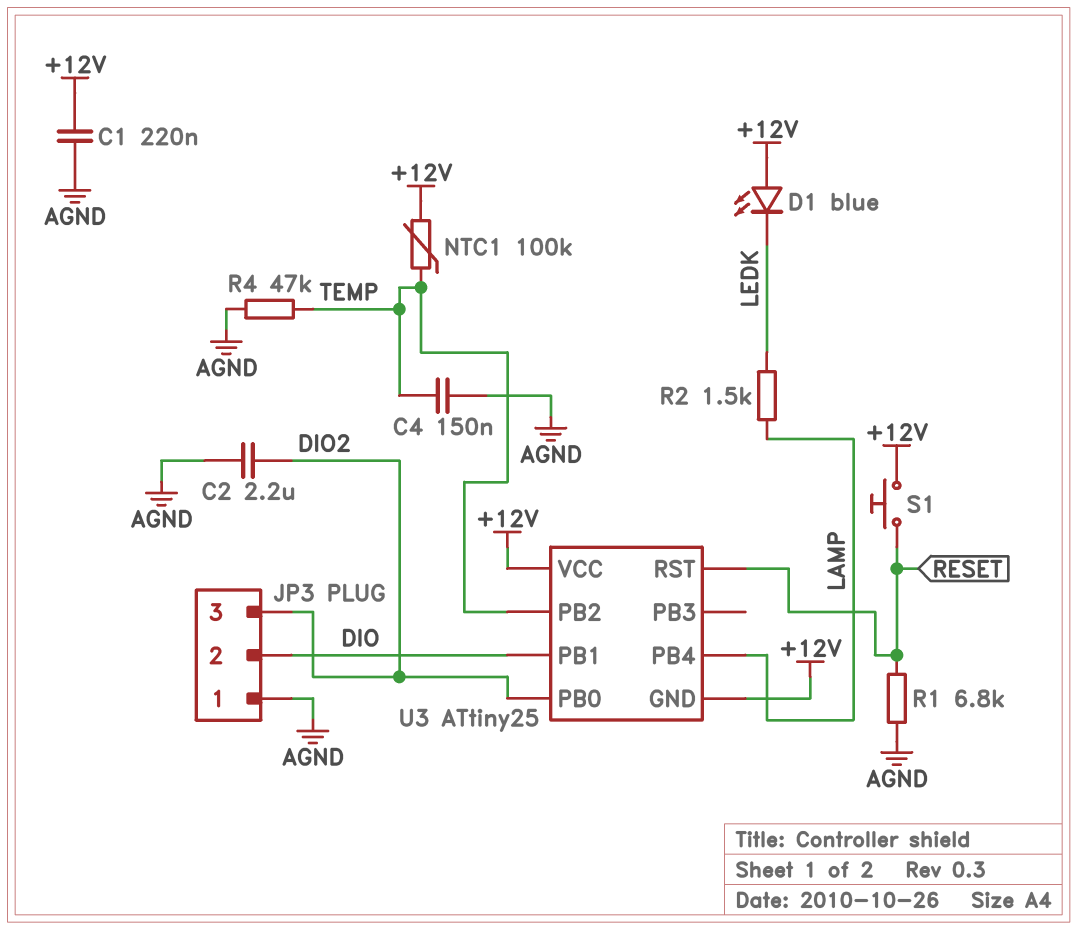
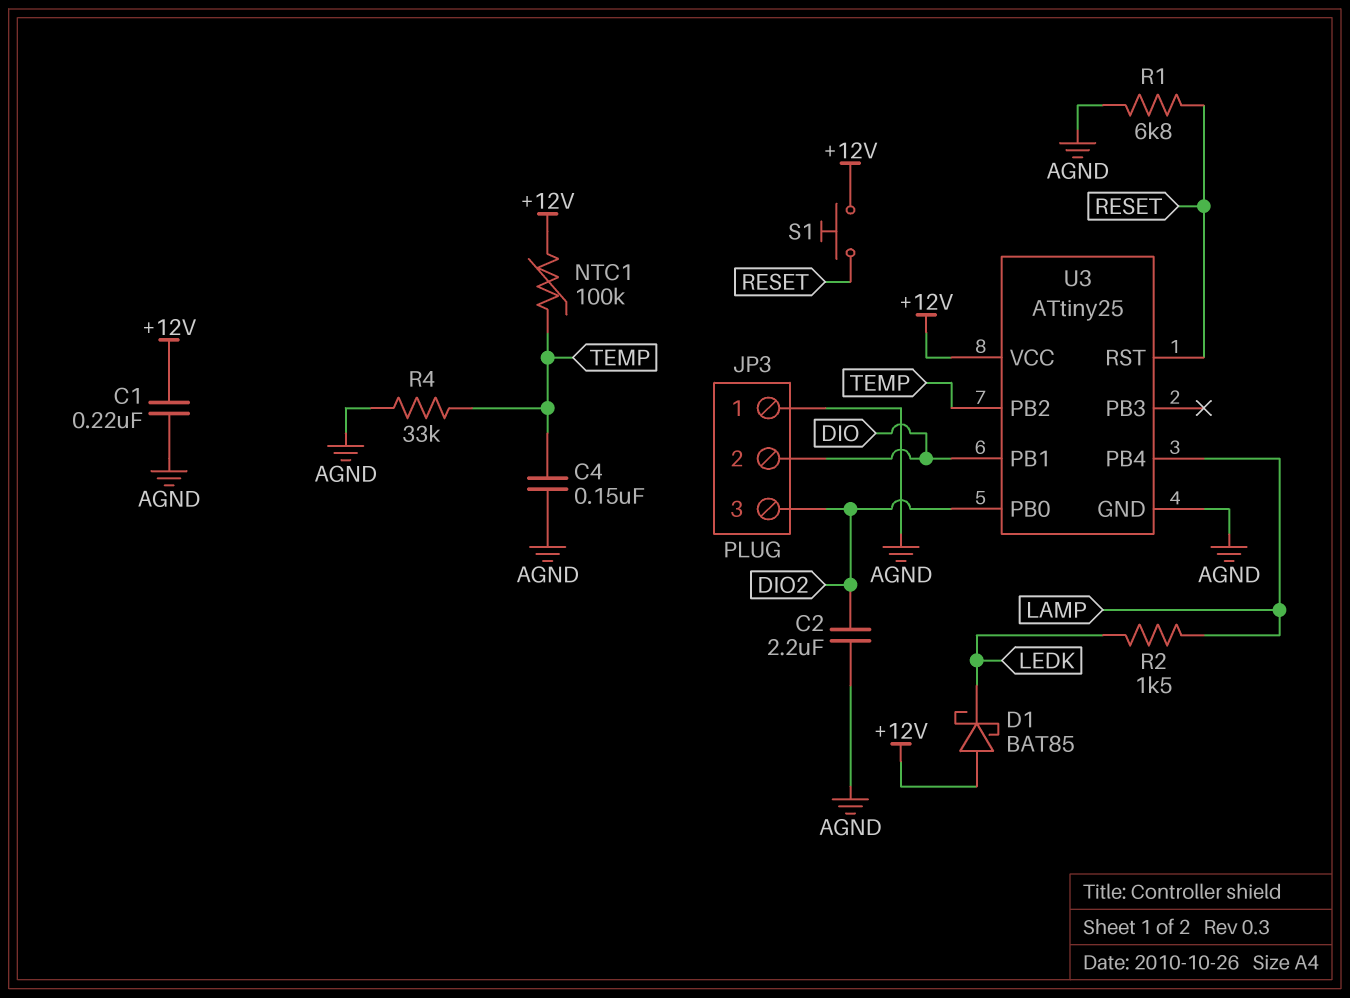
D1: LED blue (A +12V, K LEDK) -> schottky BAT85 (A +12V, K LEDK)
R4: 47k (AGND, TEMP) -> 33k (AGND, TEMP)
U3 pin GND: +12V -> AGND

